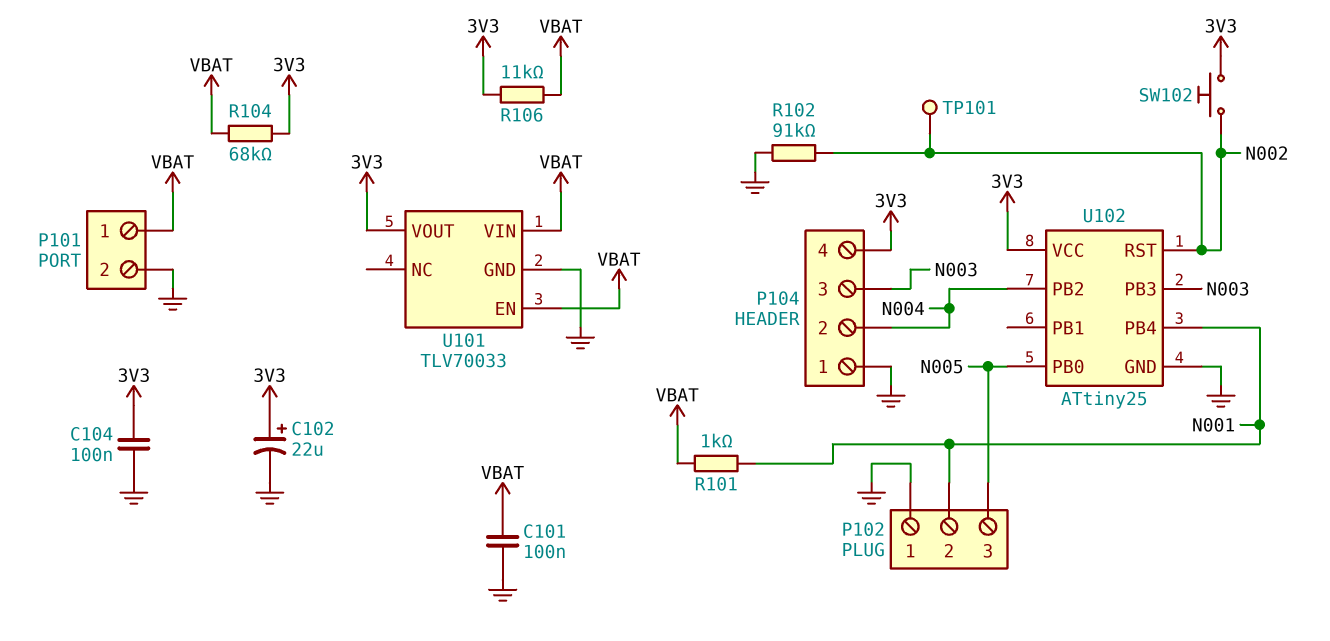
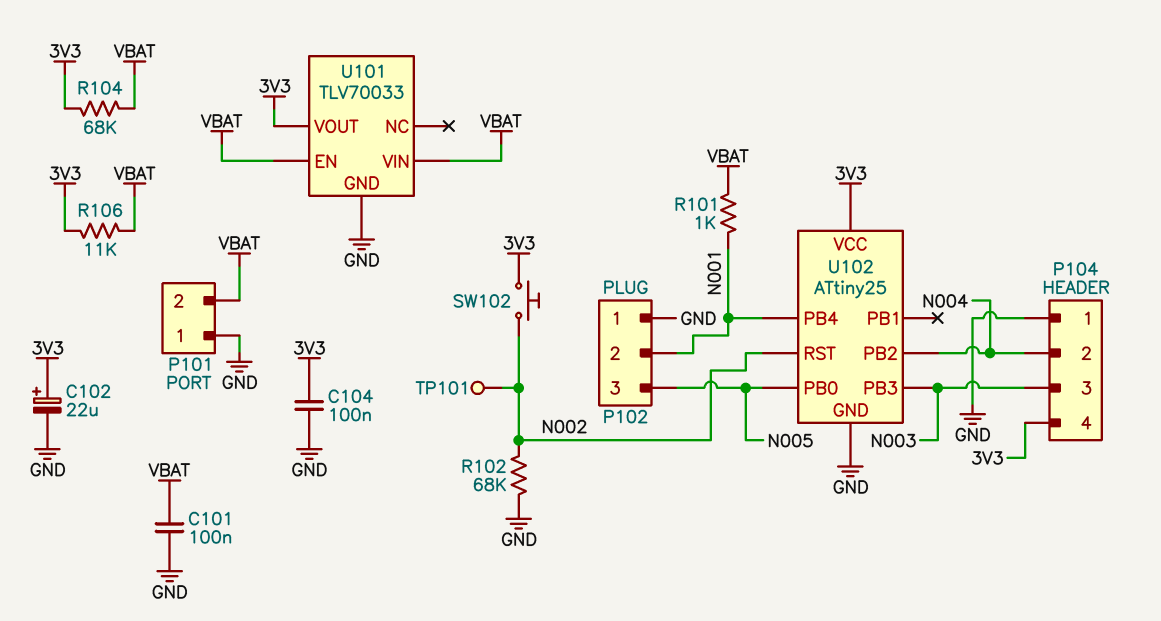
P101 pin 1: VBAT -> GND
P101 pin 2: GND -> VBAT
R102: 91k (GND, N002) -> 68k (GND, N002)

